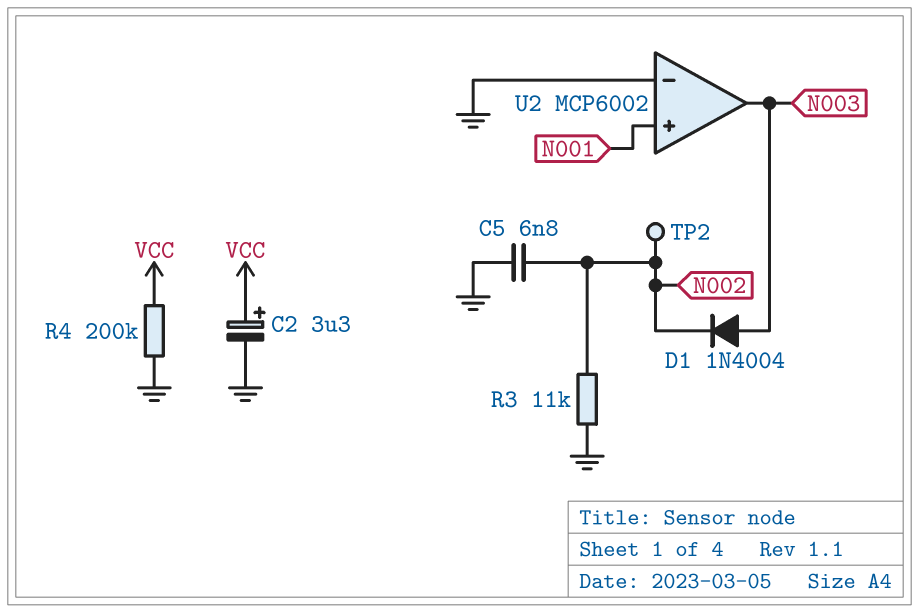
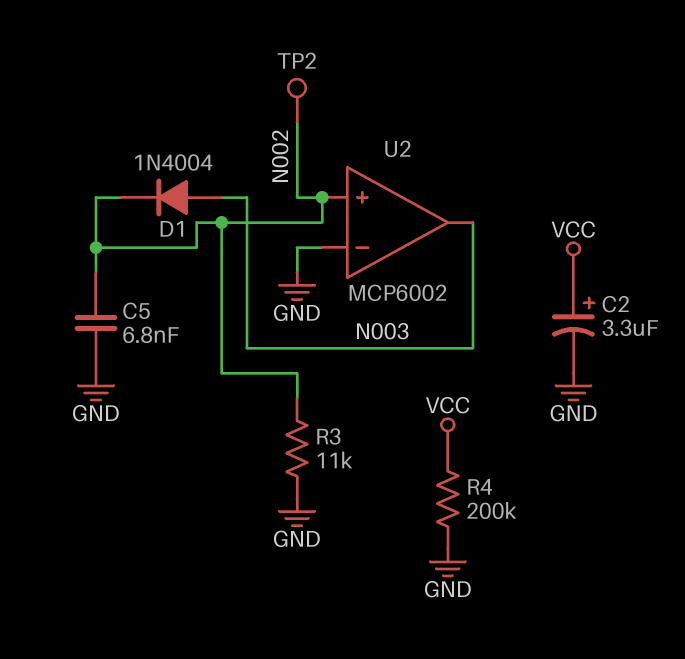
U2 pin in+: N001 -> N002

